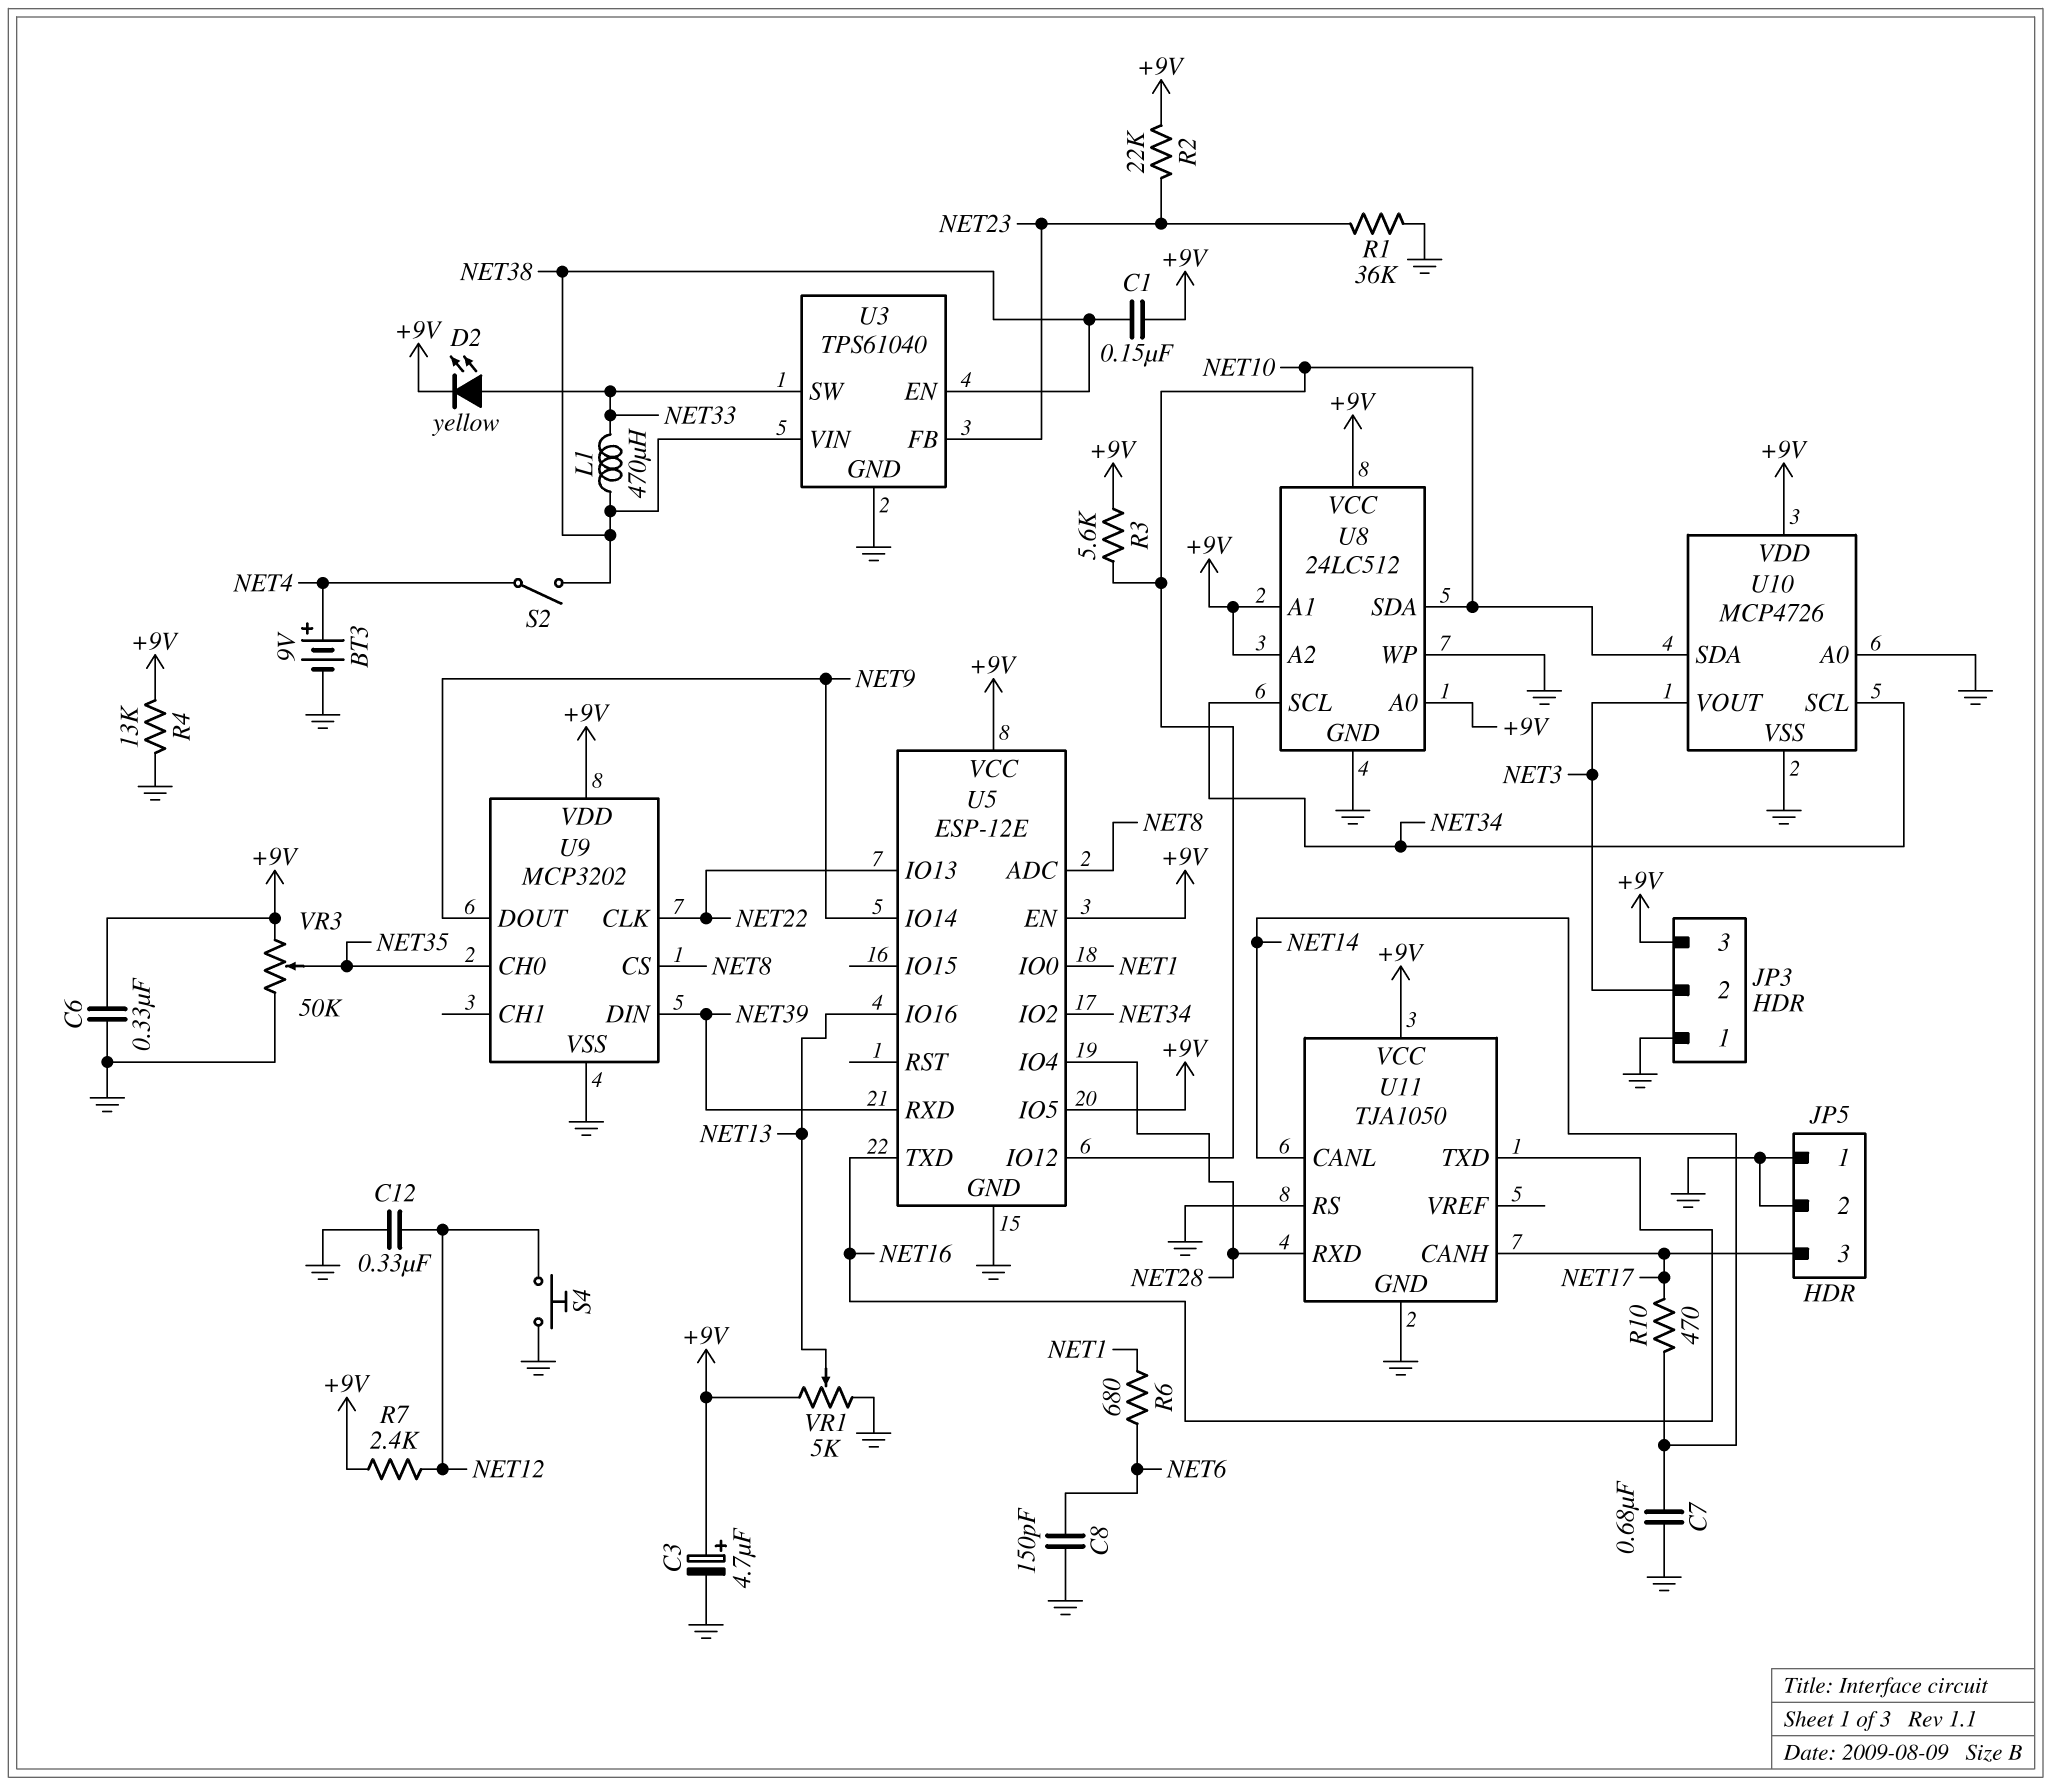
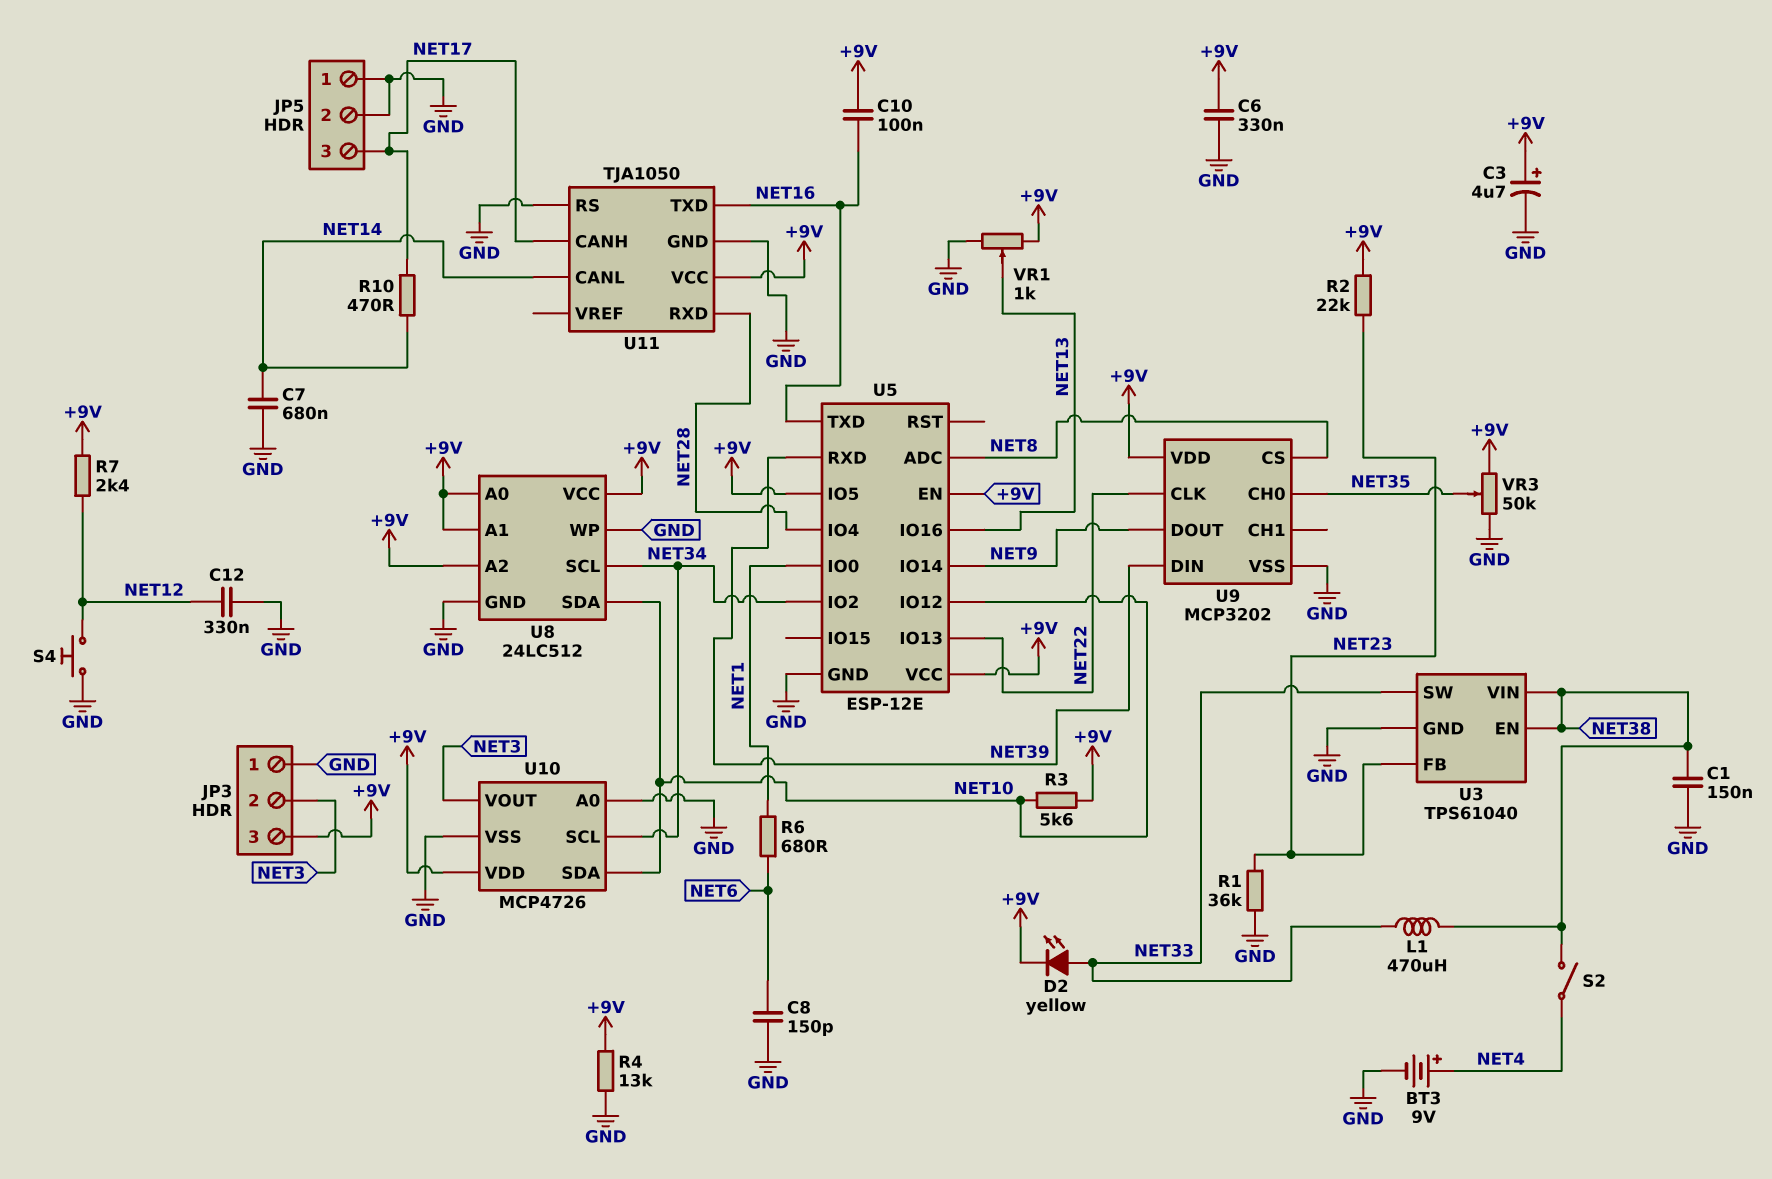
C1: 150nF (+9V, NET38) -> 150nF (GND, NET38)
C10: none -> 100nF (+9V, NET16)
VR1: 5k (+9V, GND, wiper NET13) -> 1k (+9V, GND, wiper NET13)

